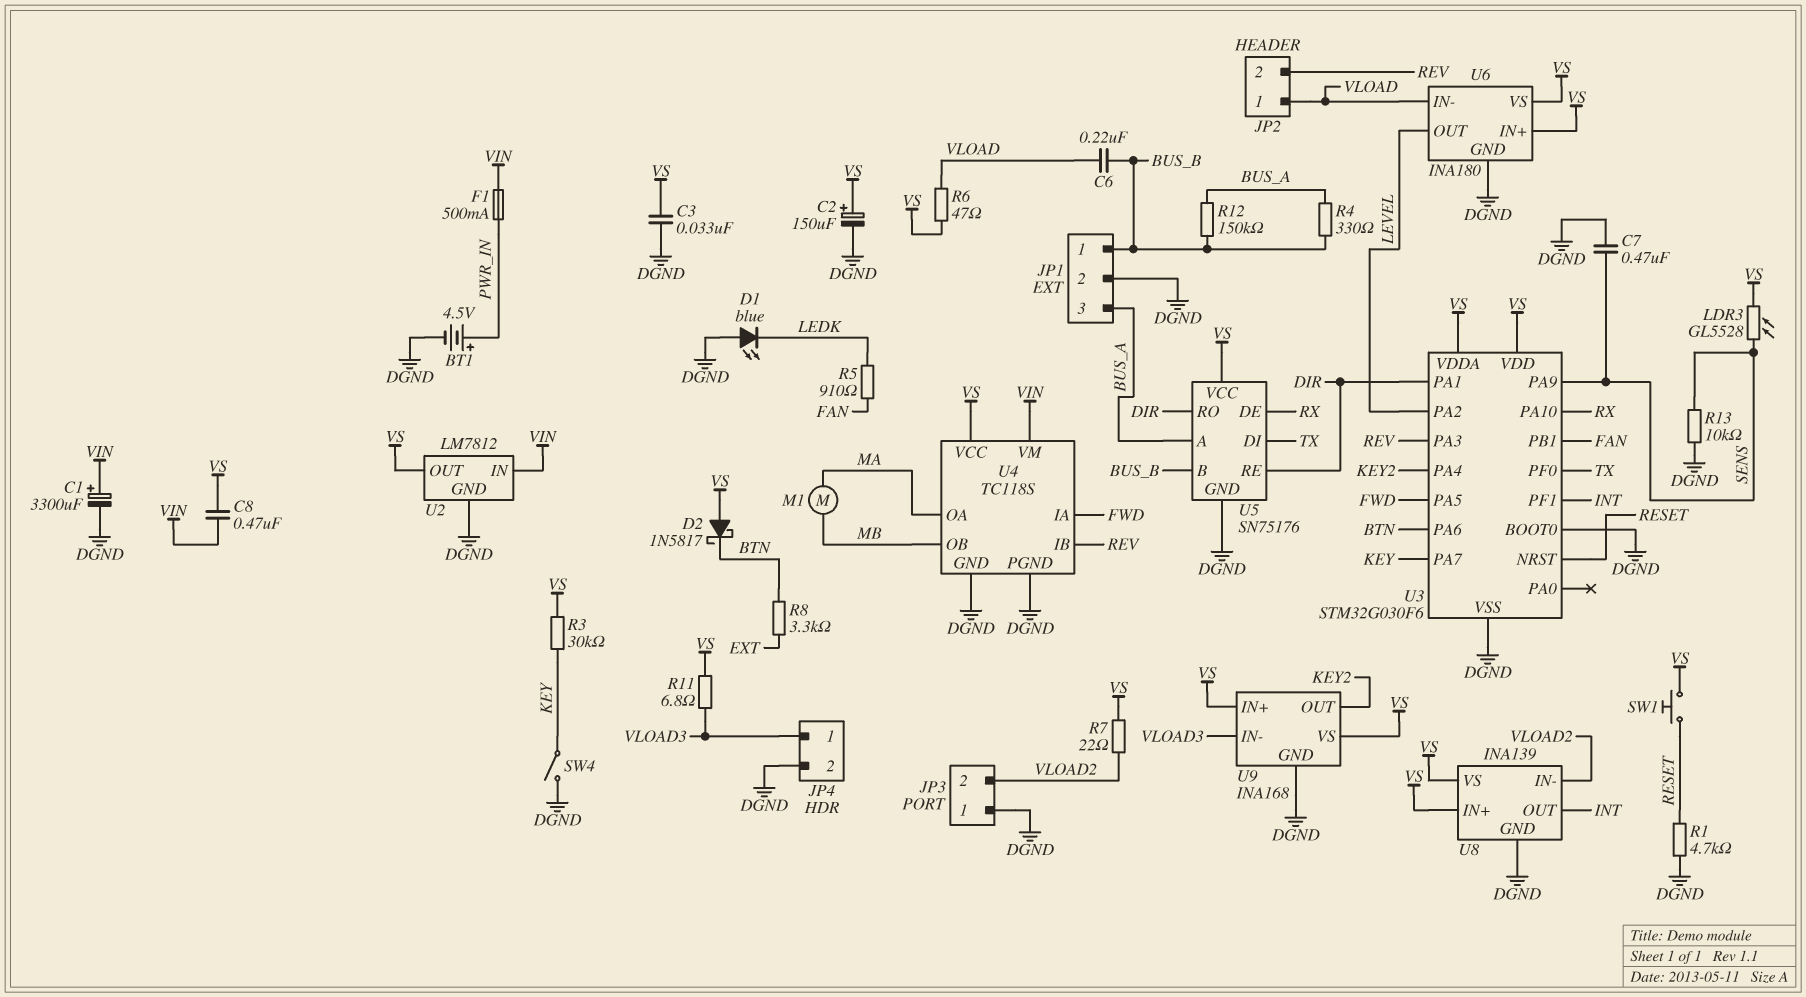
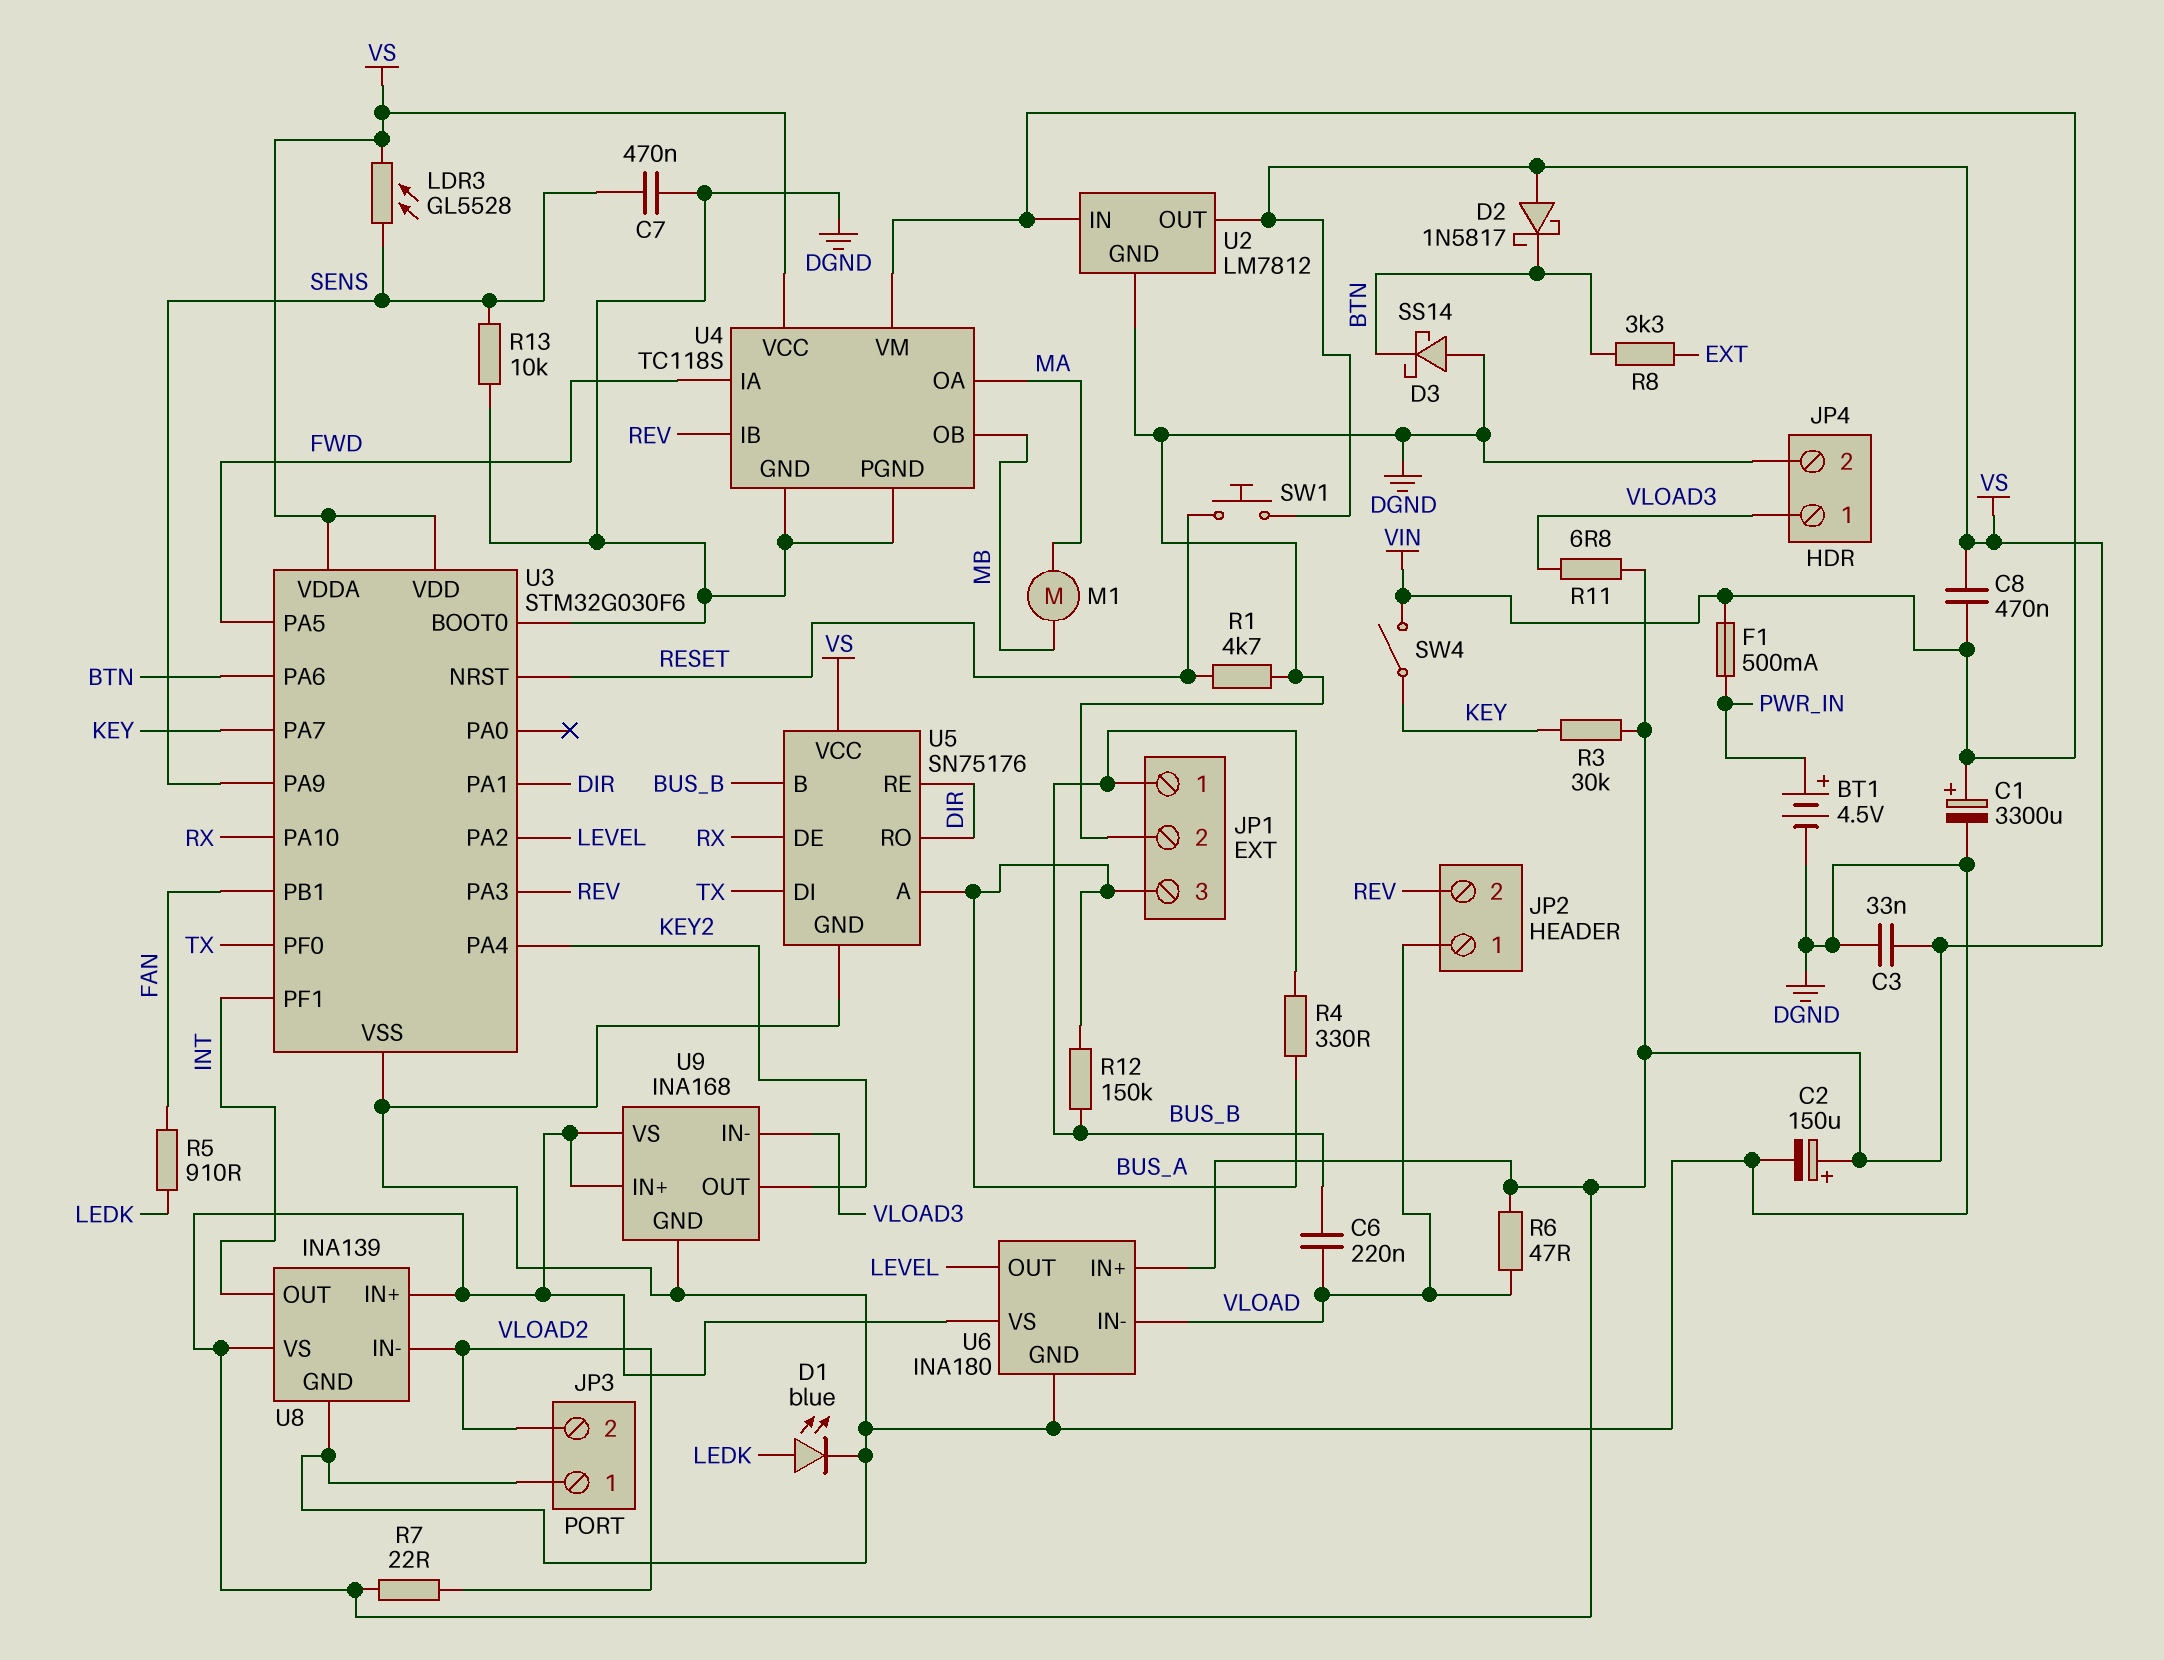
D1: LED blue (A DGND, K LEDK) -> LED blue (A LEDK, K DGND)
D3: none -> schottky SS14 (A DGND, K BTN)
SW4: switch (DGND, KEY) -> switch (KEY, VIN)

